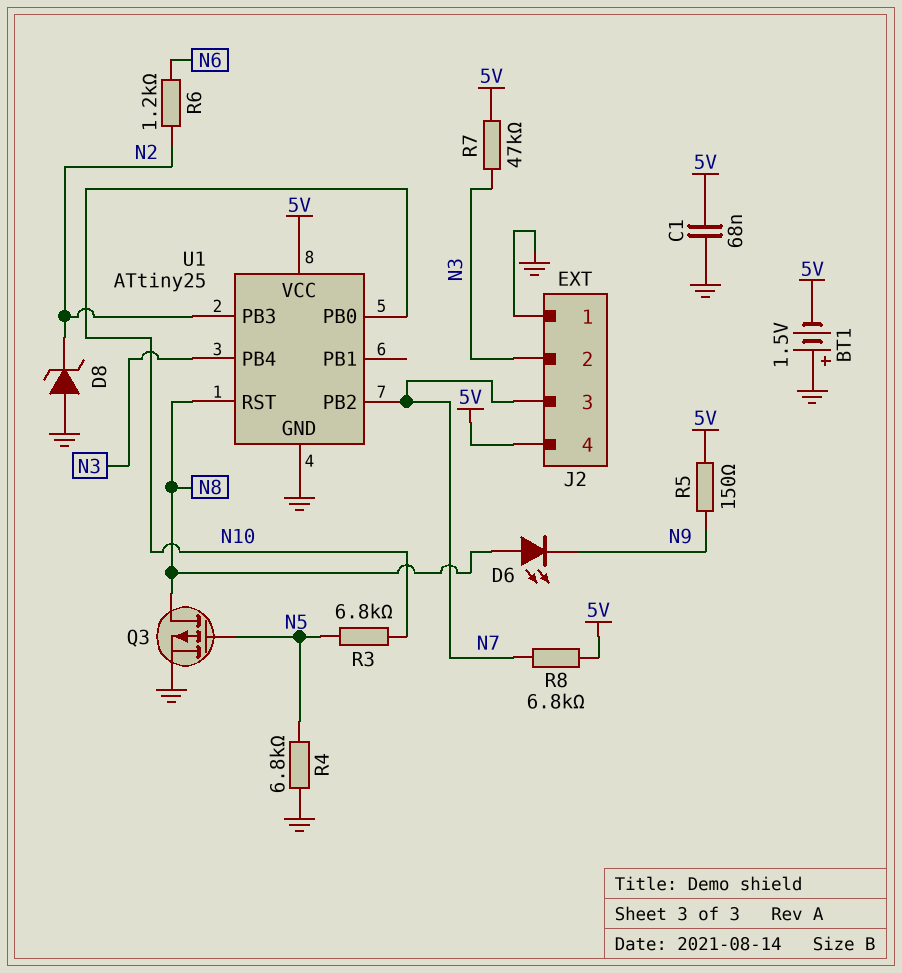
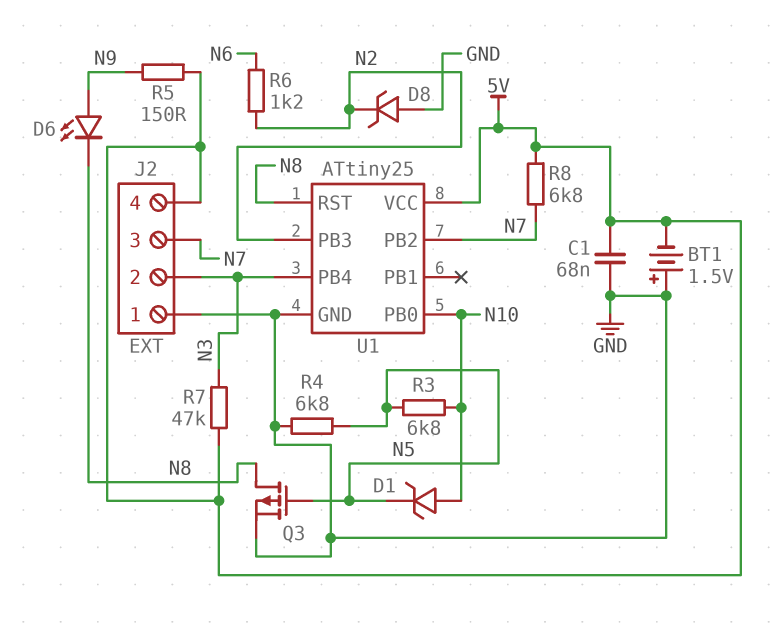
D1: none -> zener (A N10, K N5)
D6: LED (A N8, K N9) -> LED (A N9, K N8)

